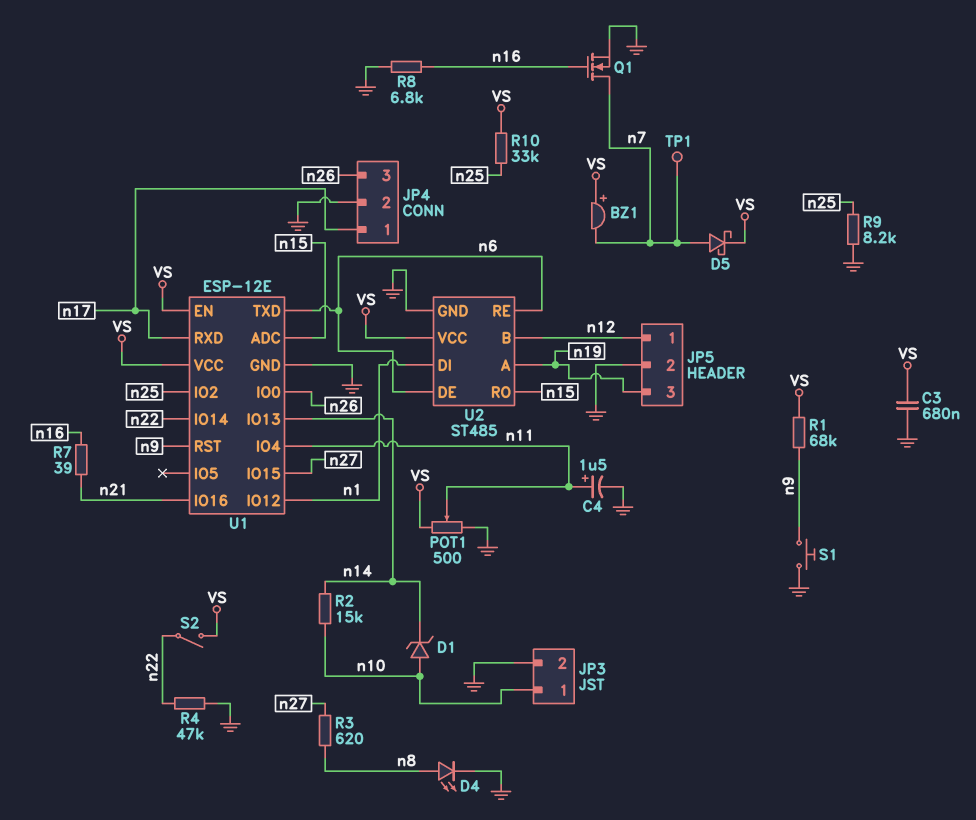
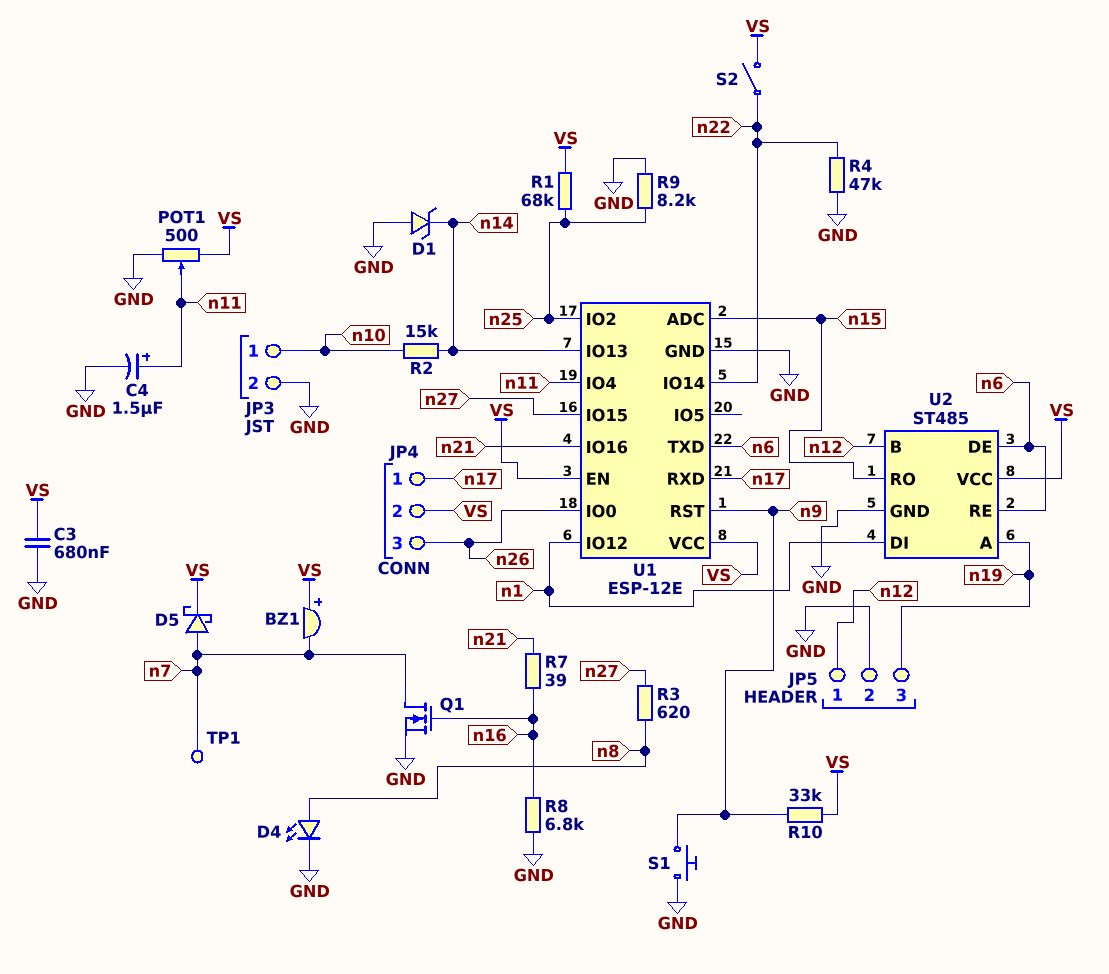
D1: zener (A n10, K n14) -> zener (A GND, K n14)
JP4 pin 2: GND -> VS
R1: 68k (VS, n9) -> 68k (VS, n25)
R10: 33k (VS, n25) -> 33k (VS, n9)

